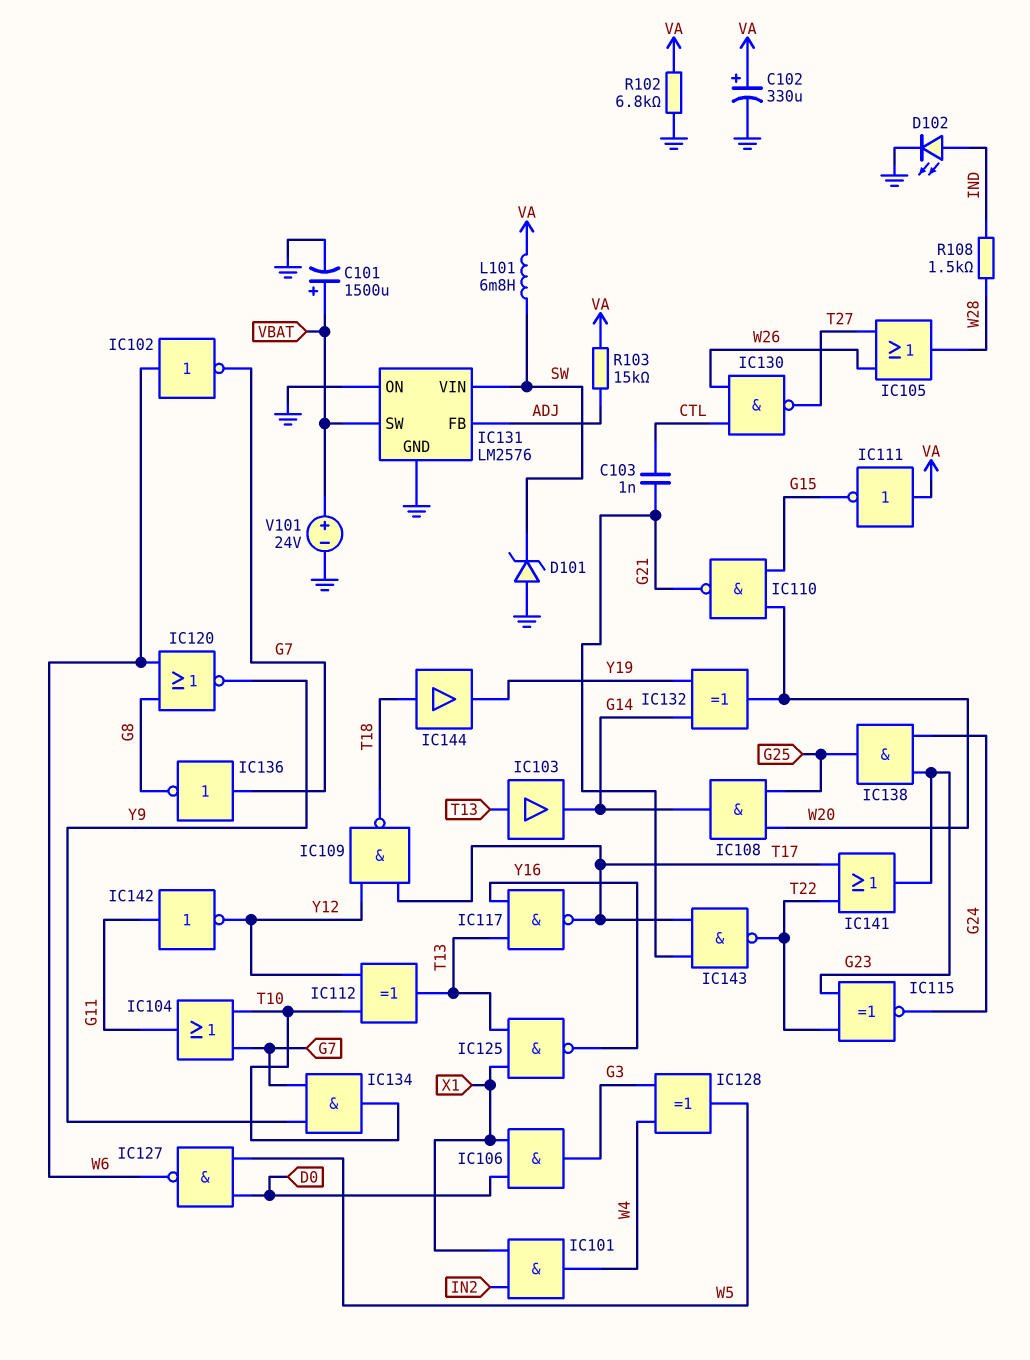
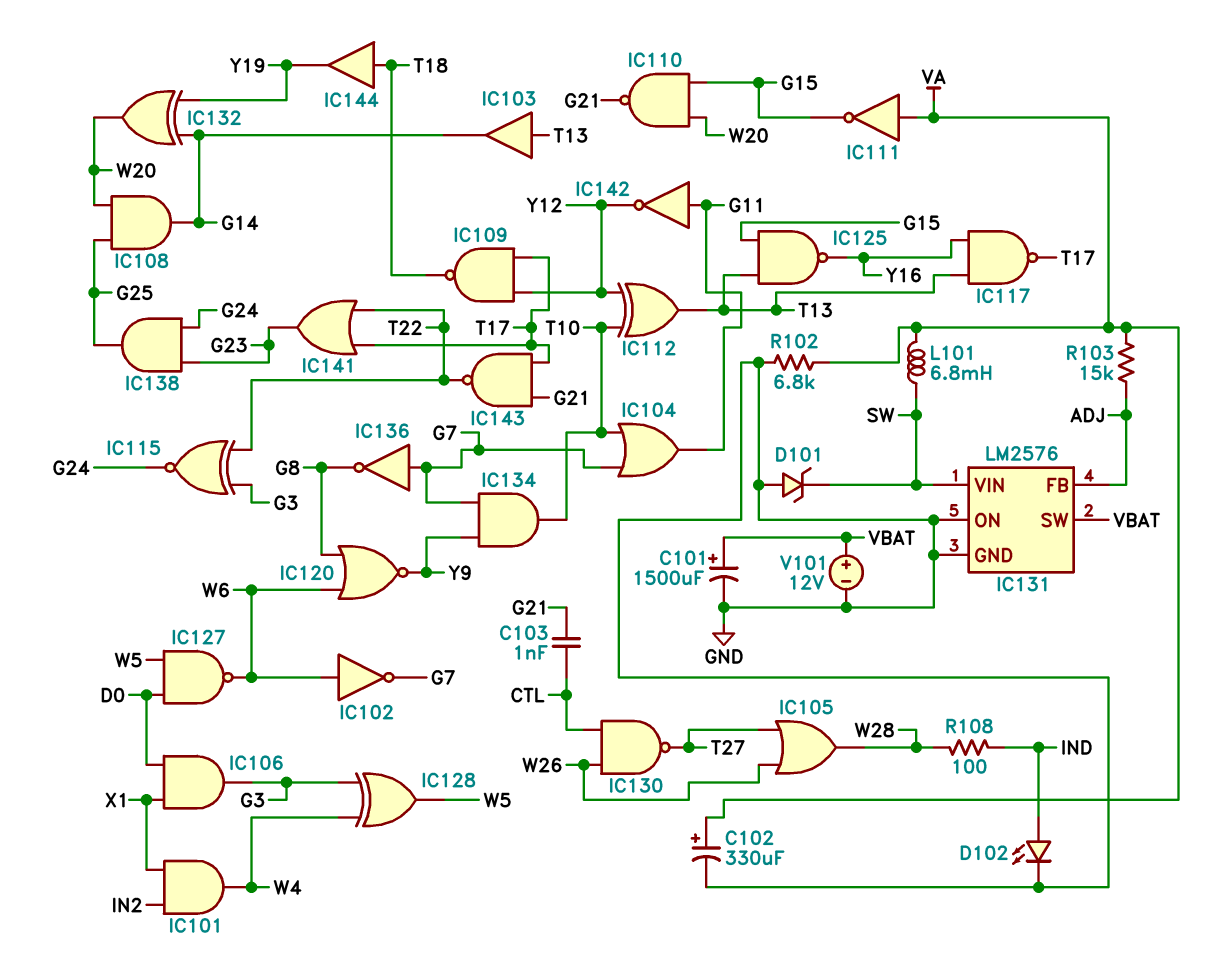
IC115: XNOR (in G23, in T22, out G24) -> XNOR (in G3, in T22, out G24)
IC125: NAND (in T13, in X1, out Y16) -> NAND (in G15, in T13, out Y16)
R108: 1.5k (IND, W28) -> 100 (IND, W28)
V101: 24V (plus VBAT, minus GND) -> 12V (plus VBAT, minus GND)

